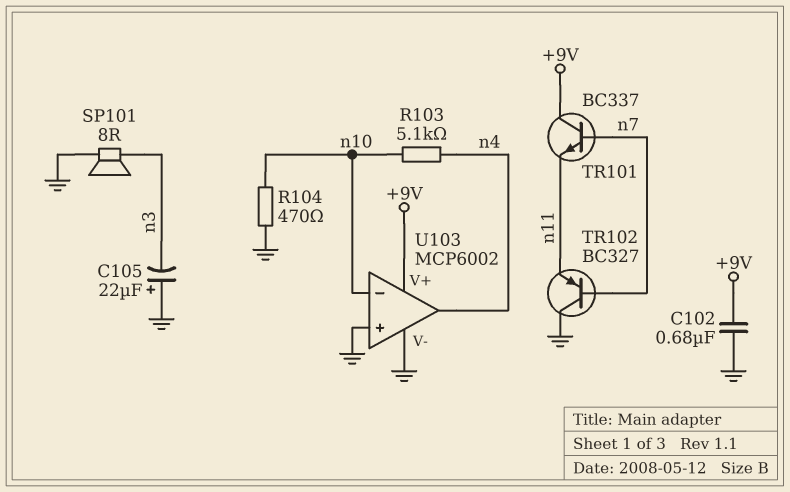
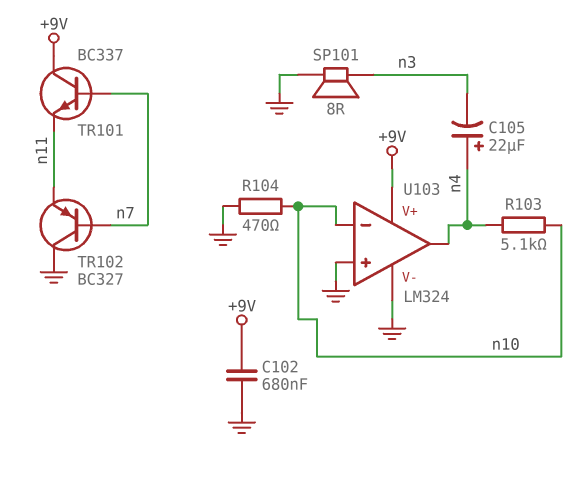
C105: 22uF (plus GND, minus n3) -> 22uF (plus n4, minus n3)
U103: MCP6002 -> LM324

